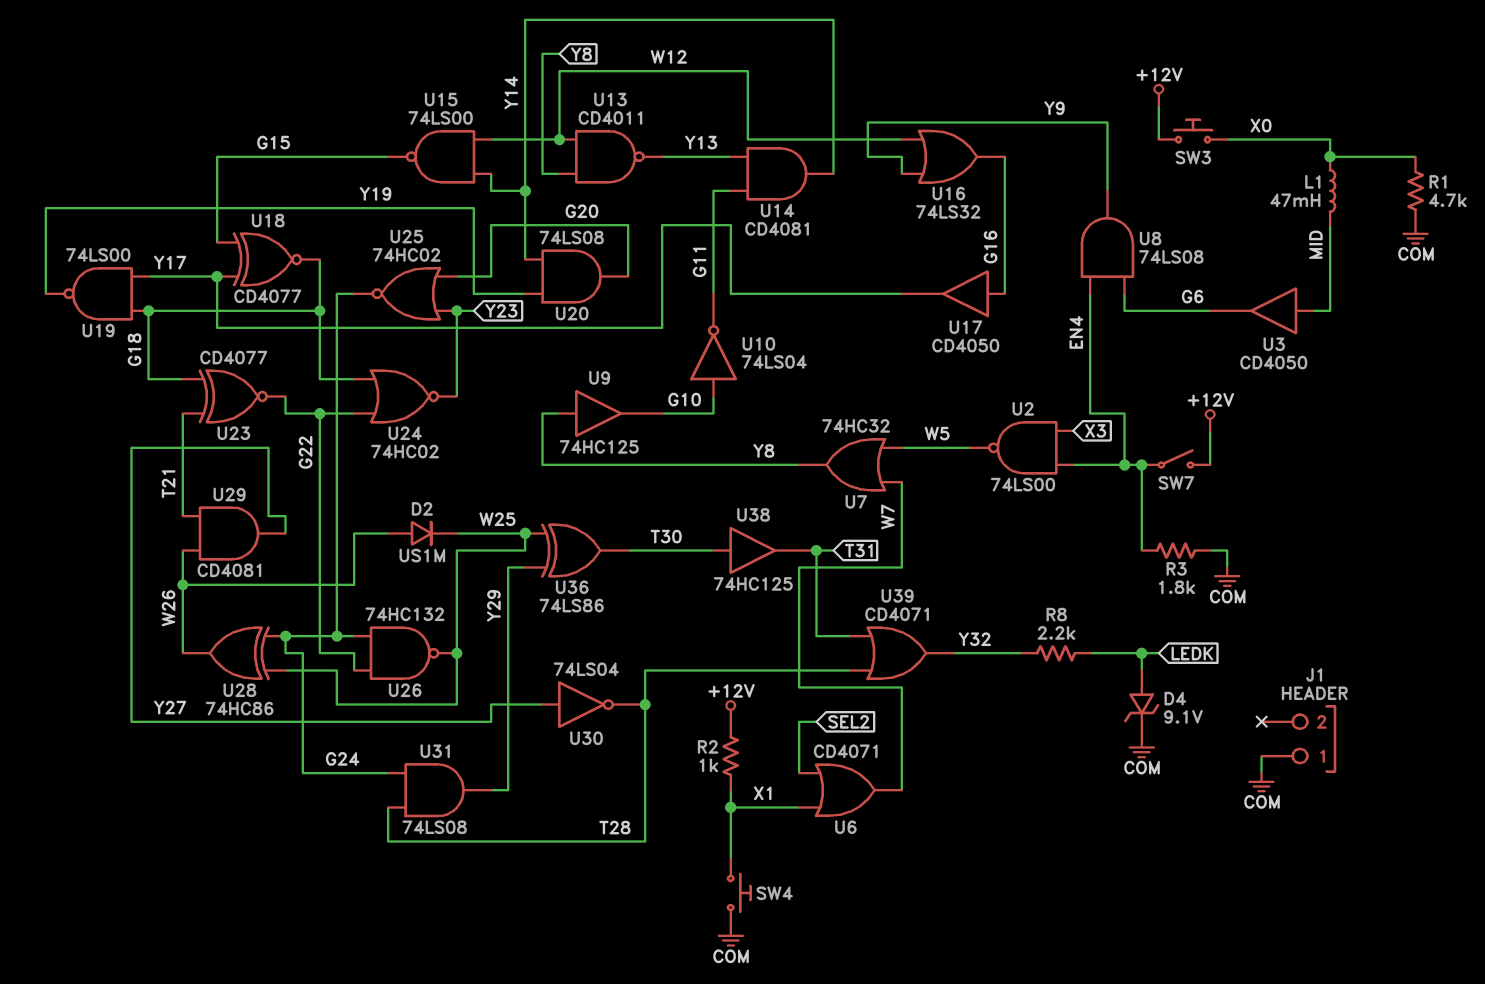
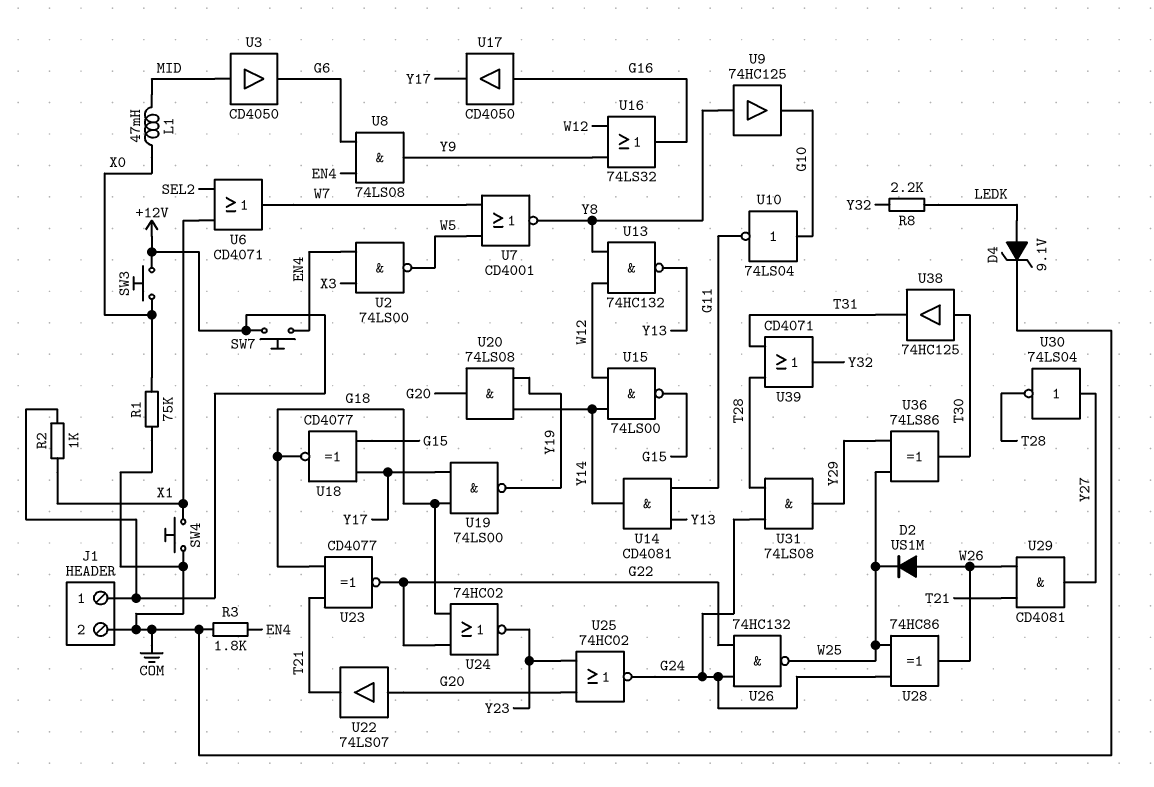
J1 pin 1: COM -> +12V
J1 pin 2: none -> COM
R1: 4.7k (COM, X0) -> 75k (COM, X0)
SW7: switch (+12V, EN4) -> button (+12V, EN4)
U7: OR 74HC32 (in W5, in W7, out Y8) -> NOR CD4001 (in W5, in W7, out Y8)
U13: NAND CD4011 (in W12, in Y8, out Y13) -> NAND 74HC132 (in W12, in Y8, out Y13)
U22: none -> buffer 74LS07 (in G20, out T21)

